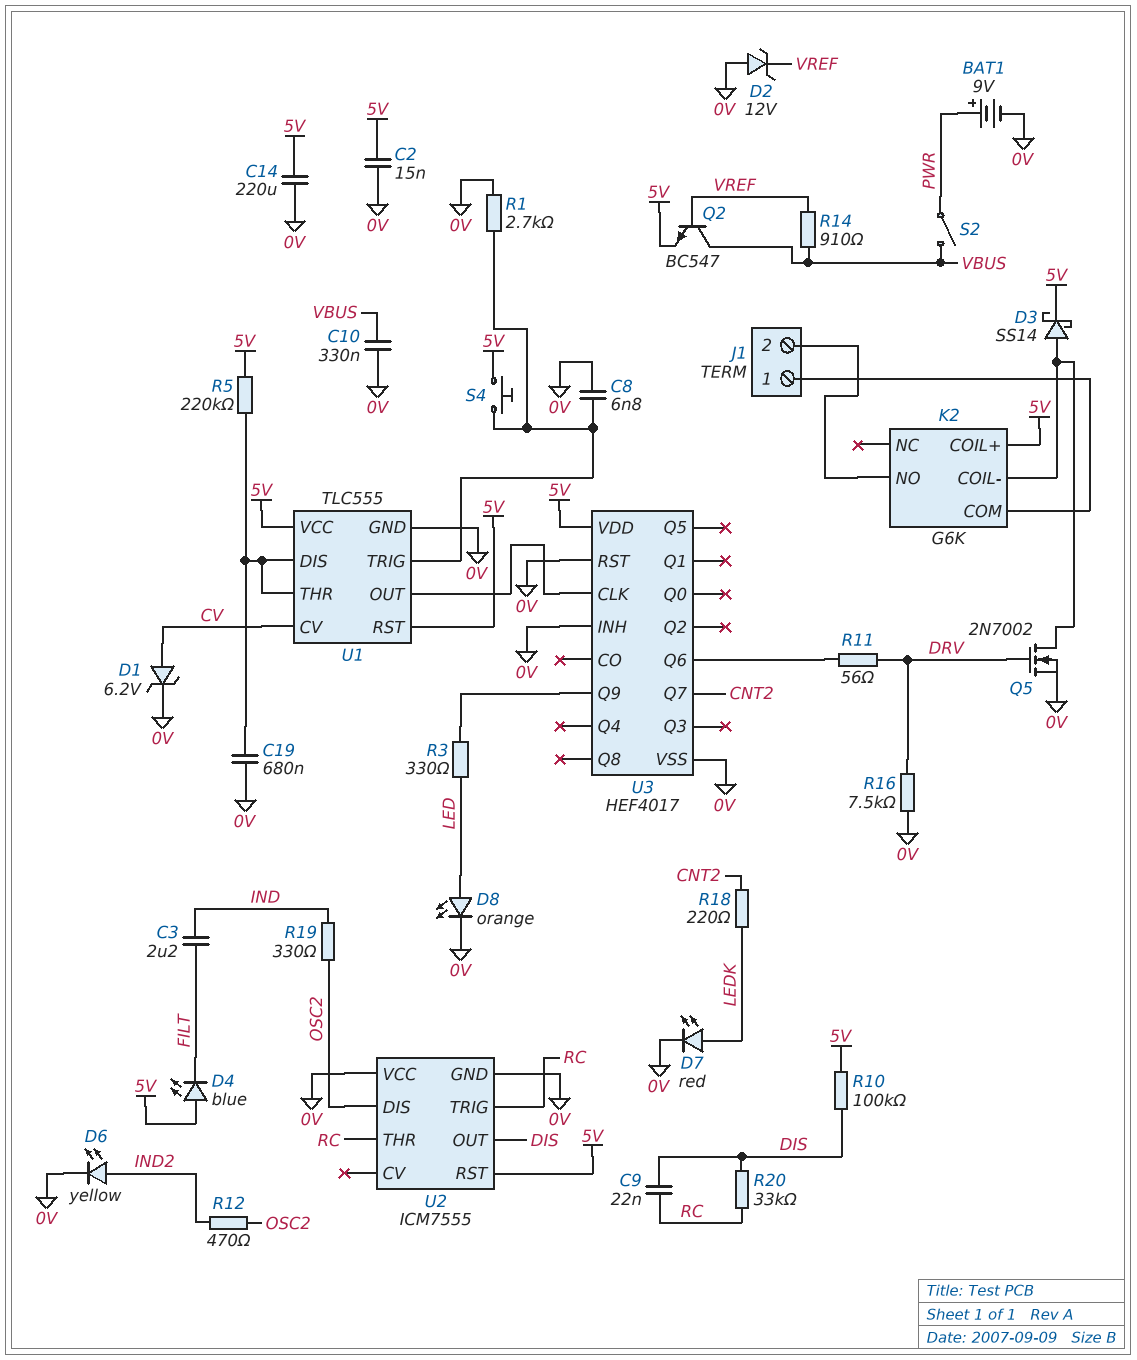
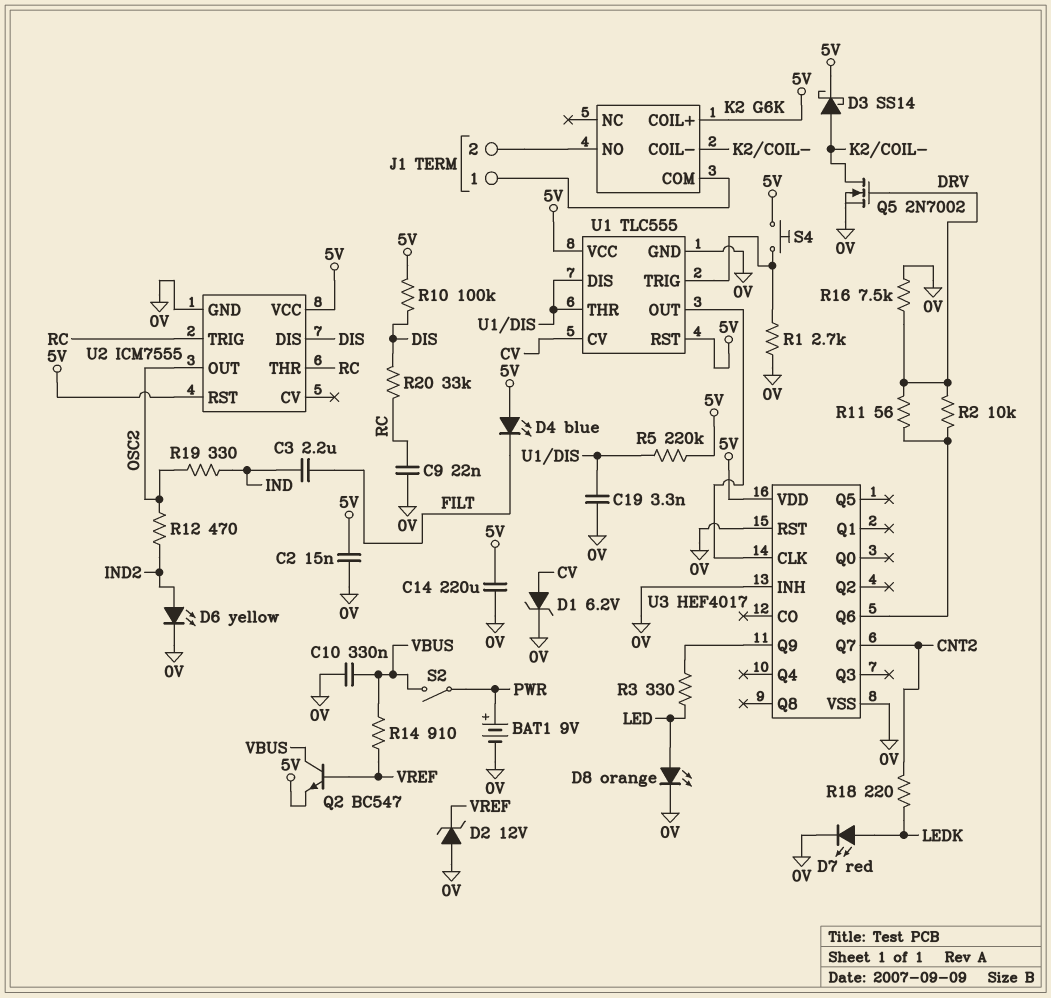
C8: 6.8nF (0V, U1/TRIG) -> none
C9: 22nF (DIS, RC) -> 22nF (0V, RC)
C19: 680nF (0V, U1/DIS) -> 3.3nF (0V, U1/DIS)
R2: none -> 10k (DRV, U3/Q6)
U2 pin DIS: OSC2 -> DIS
U2 pin OUT: DIS -> OSC2
U2 pin VCC: 0V -> 5V

